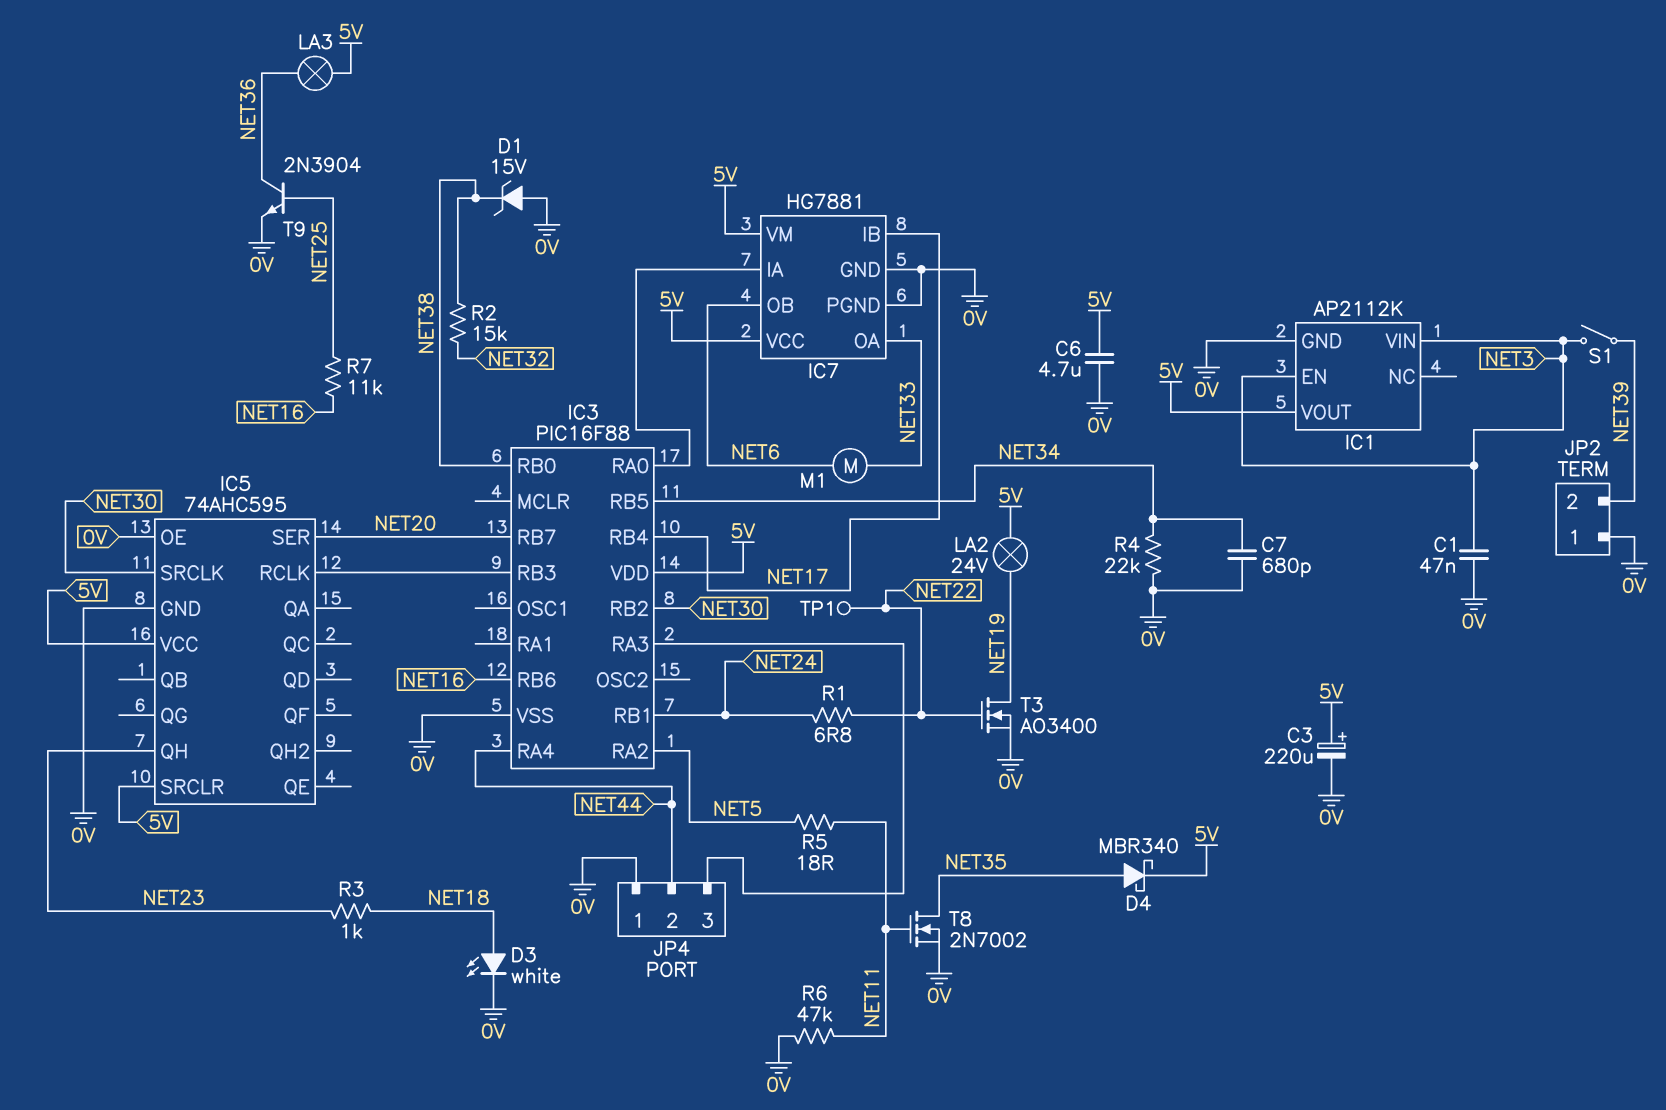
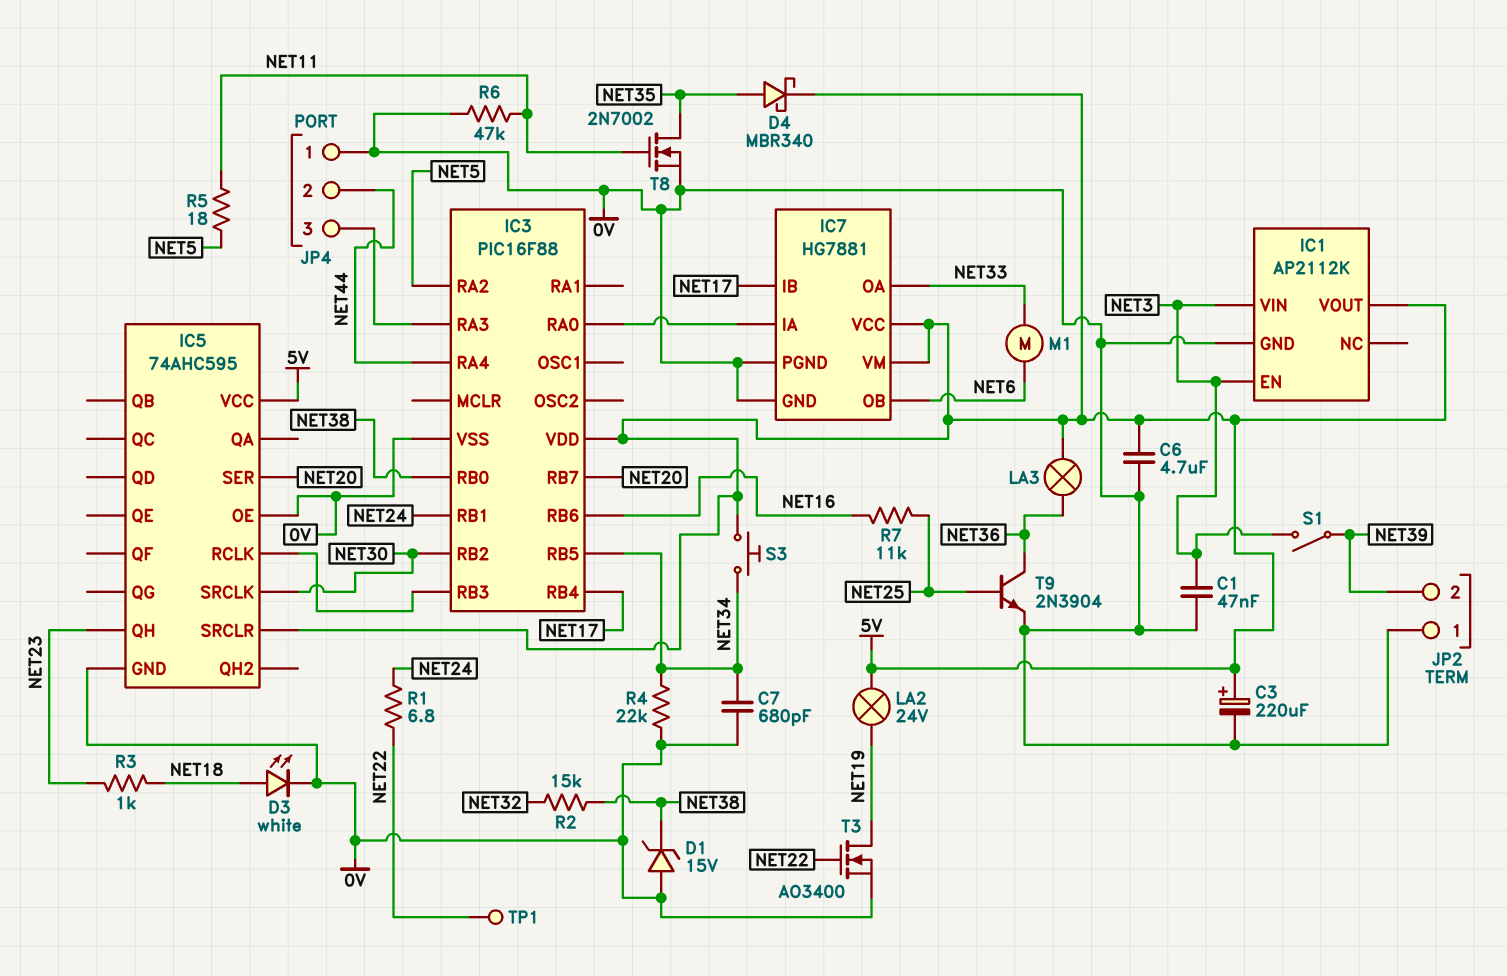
S3: none -> button (5V, NET34)

